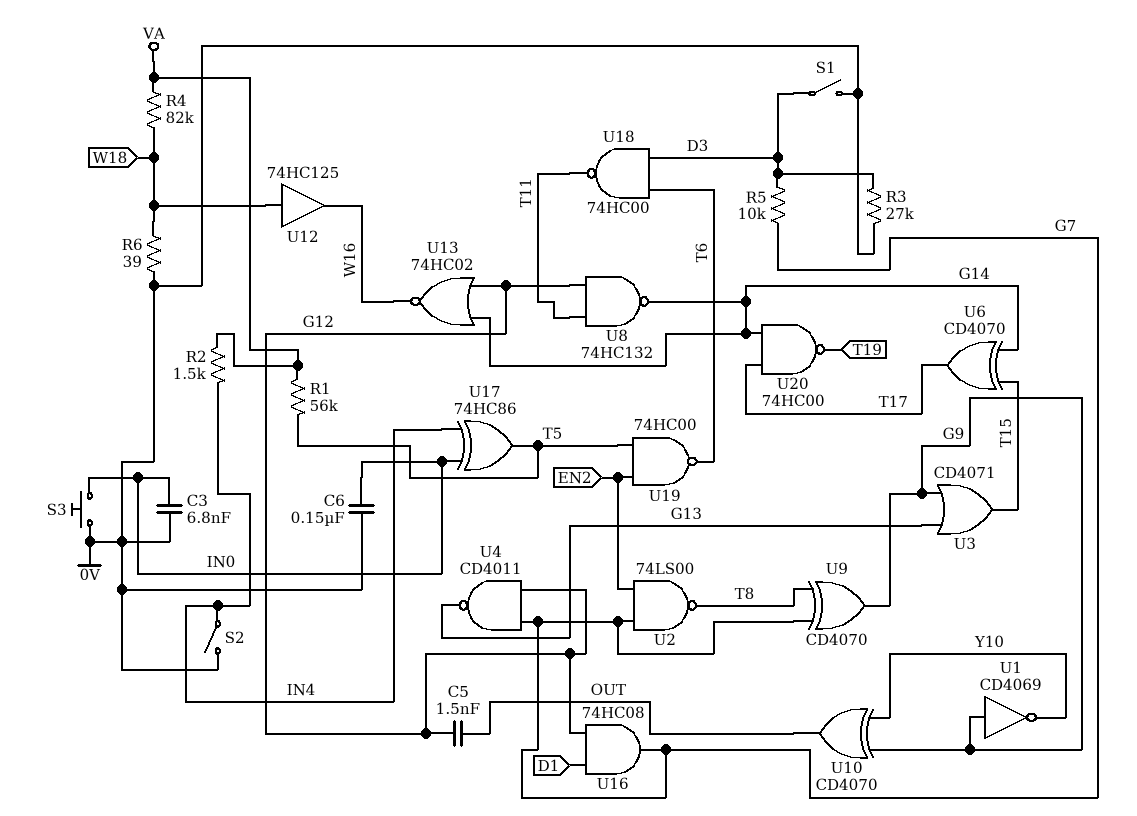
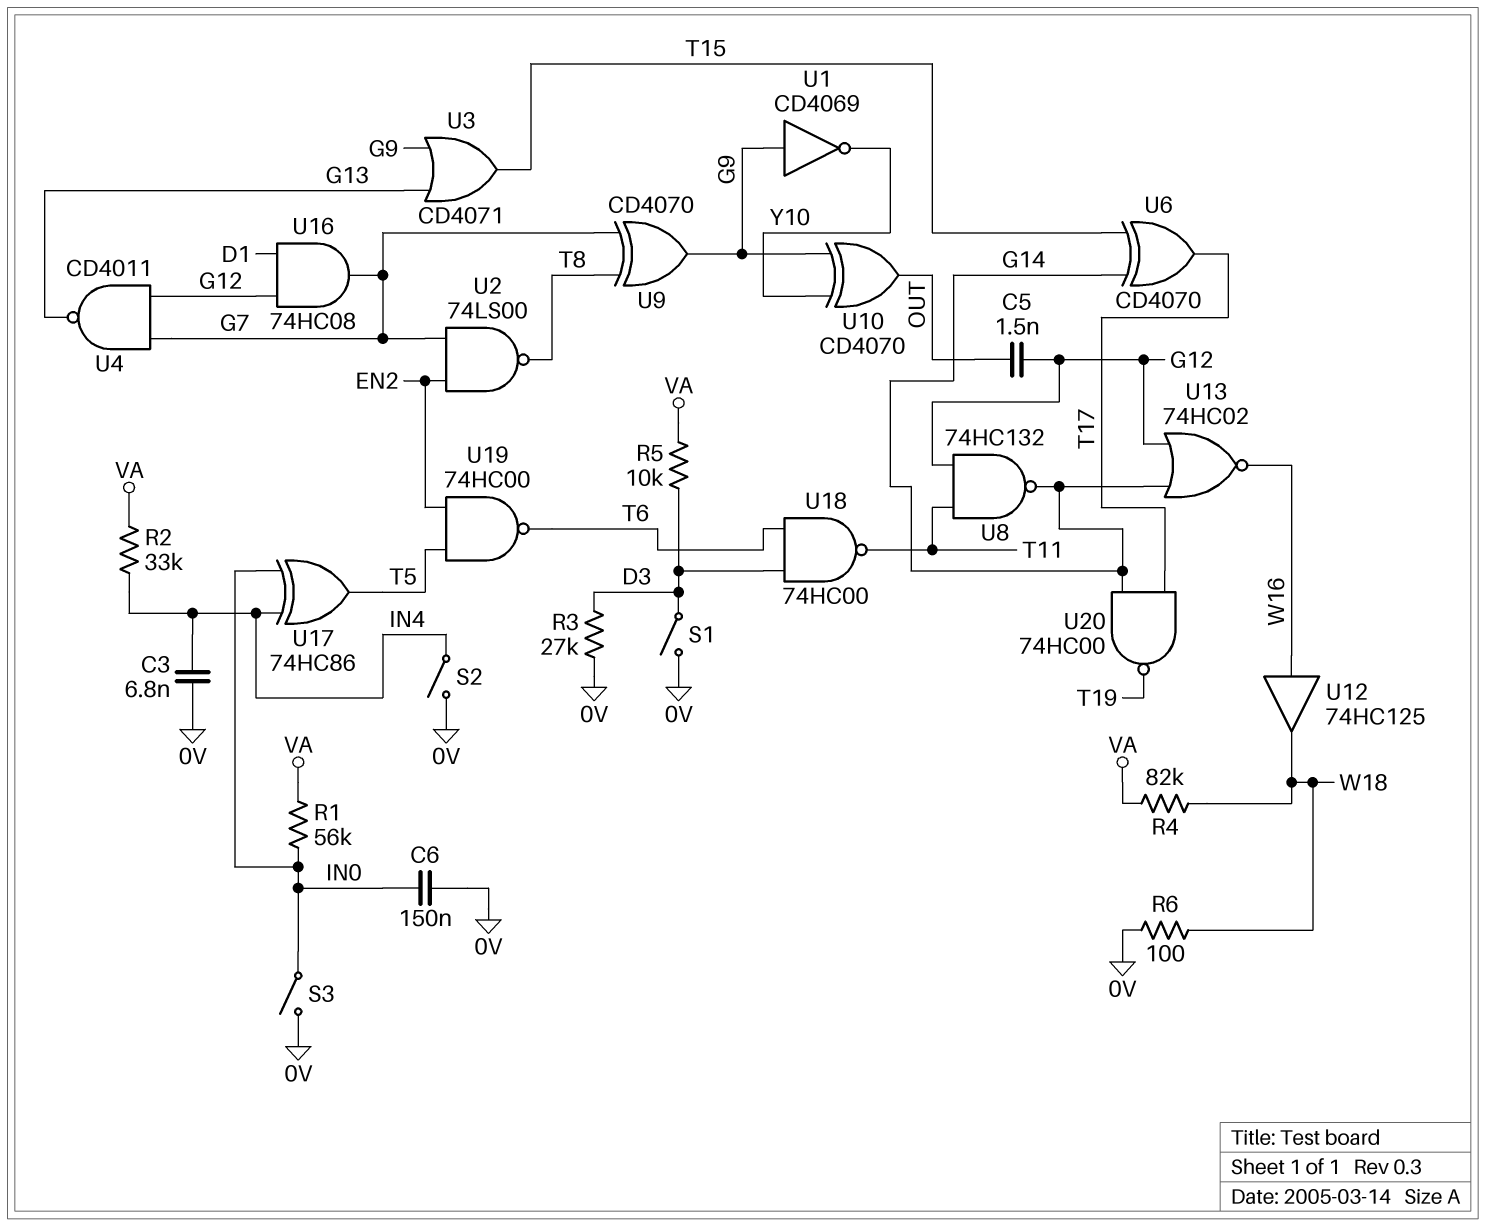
C3: 6.8nF (0V, IN0) -> 6.8nF (0V, IN4)
R1: 56k (T5, VA) -> 56k (IN0, VA)
R2: 1.5k (IN4, VA) -> 33k (IN4, VA)
R5: 10k (D3, G7) -> 10k (D3, VA)
R6: 39 (0V, W18) -> 100 (0V, W18)
S3: button (0V, IN0) -> switch (0V, IN0)
U12: buffer 74HC125 (in W18, out W16) -> buffer 74HC125 (in W16, out W18)

